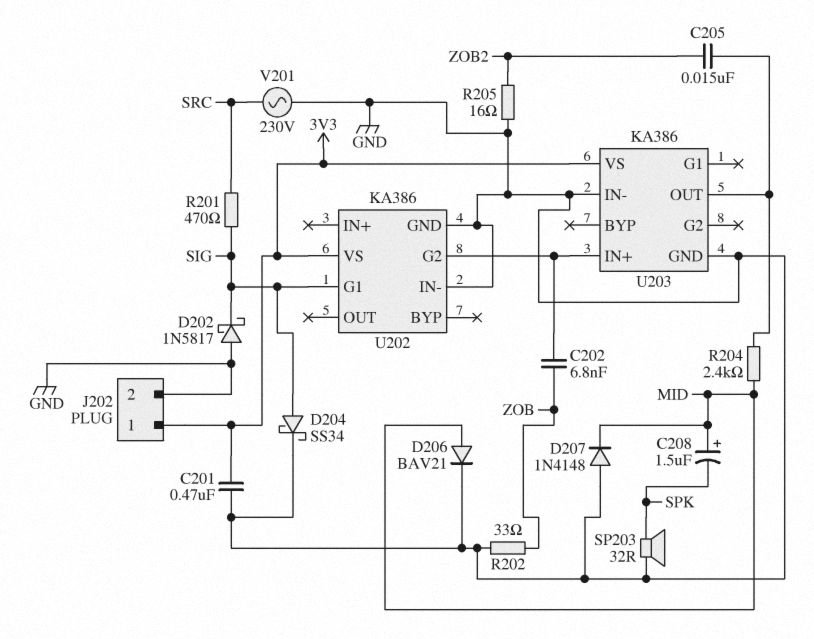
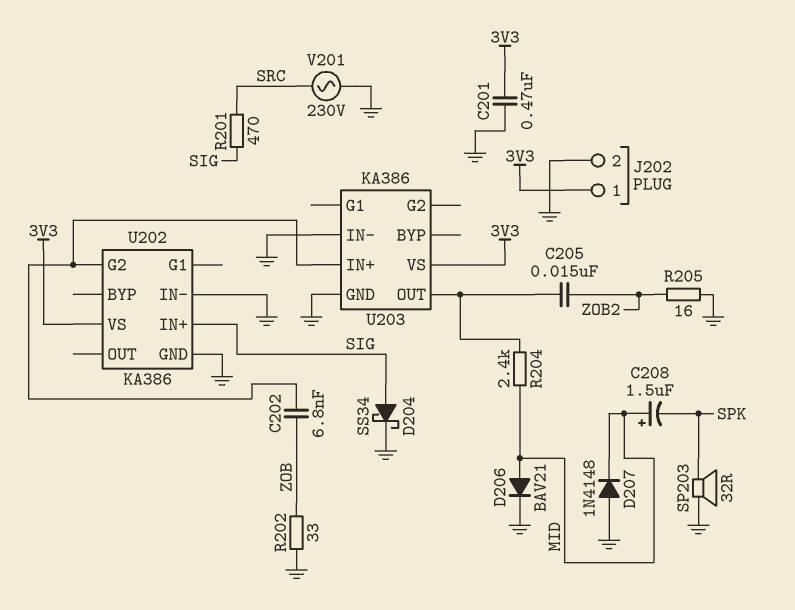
D202: schottky 1N5817 (A GND, K SIG) -> none
U202 pin G1: SIG -> none
U202 pin IN+: none -> SIG

